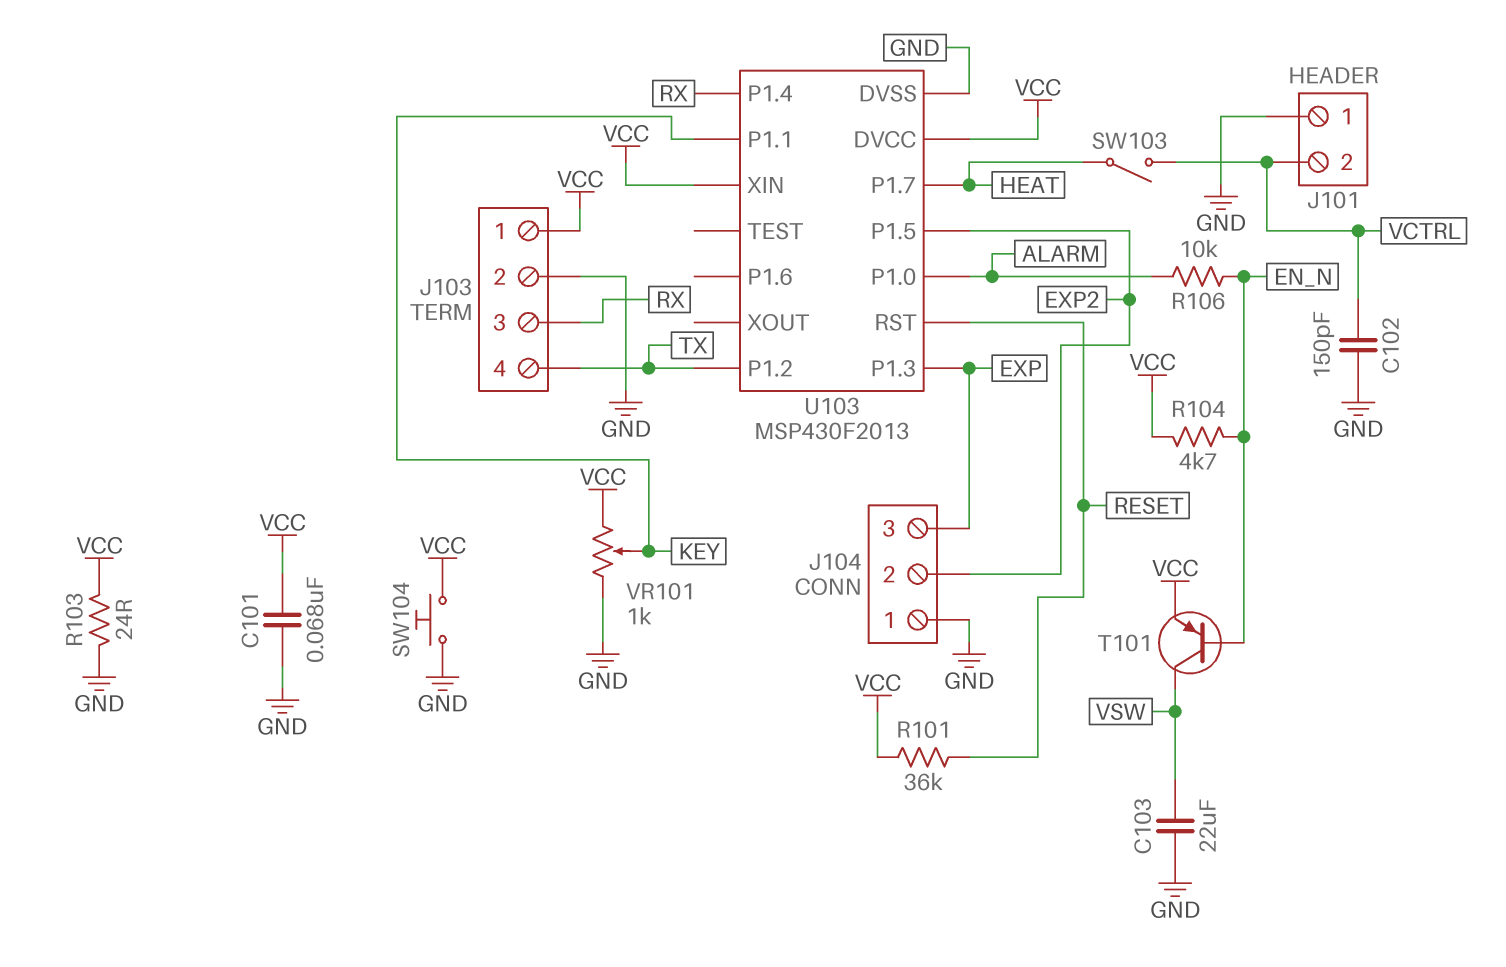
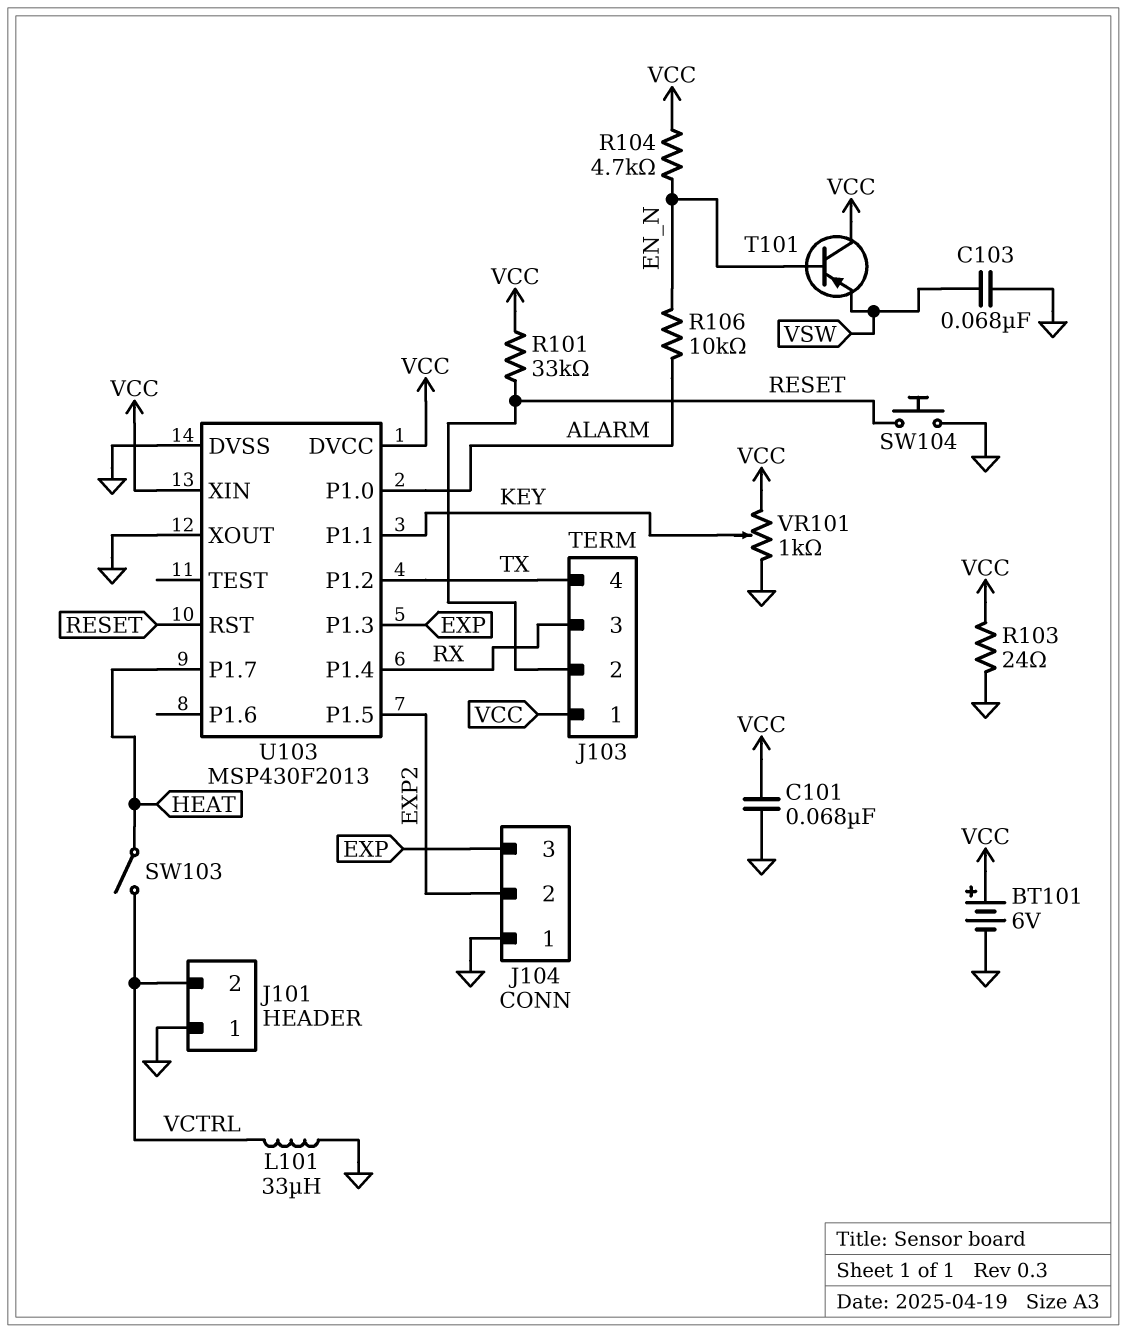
BT101: none -> 6V (plus VCC, minus GND)
C102: 150pF (GND, VCTRL) -> none
C103: 22uF (GND, VSW) -> 68nF (GND, VSW)
J103 pin 2: GND -> RESET
L101: none -> 33uH (GND, VCTRL)
R101: 36k (RESET, VCC) -> 33k (RESET, VCC)
SW104: button (GND, VCC) -> button (GND, RESET)
T101: PNP (B EN_N, C VSW, E VCC) -> PNP (B EN_N, C VCC, E VSW)
U103 pin XOUT: none -> GND

